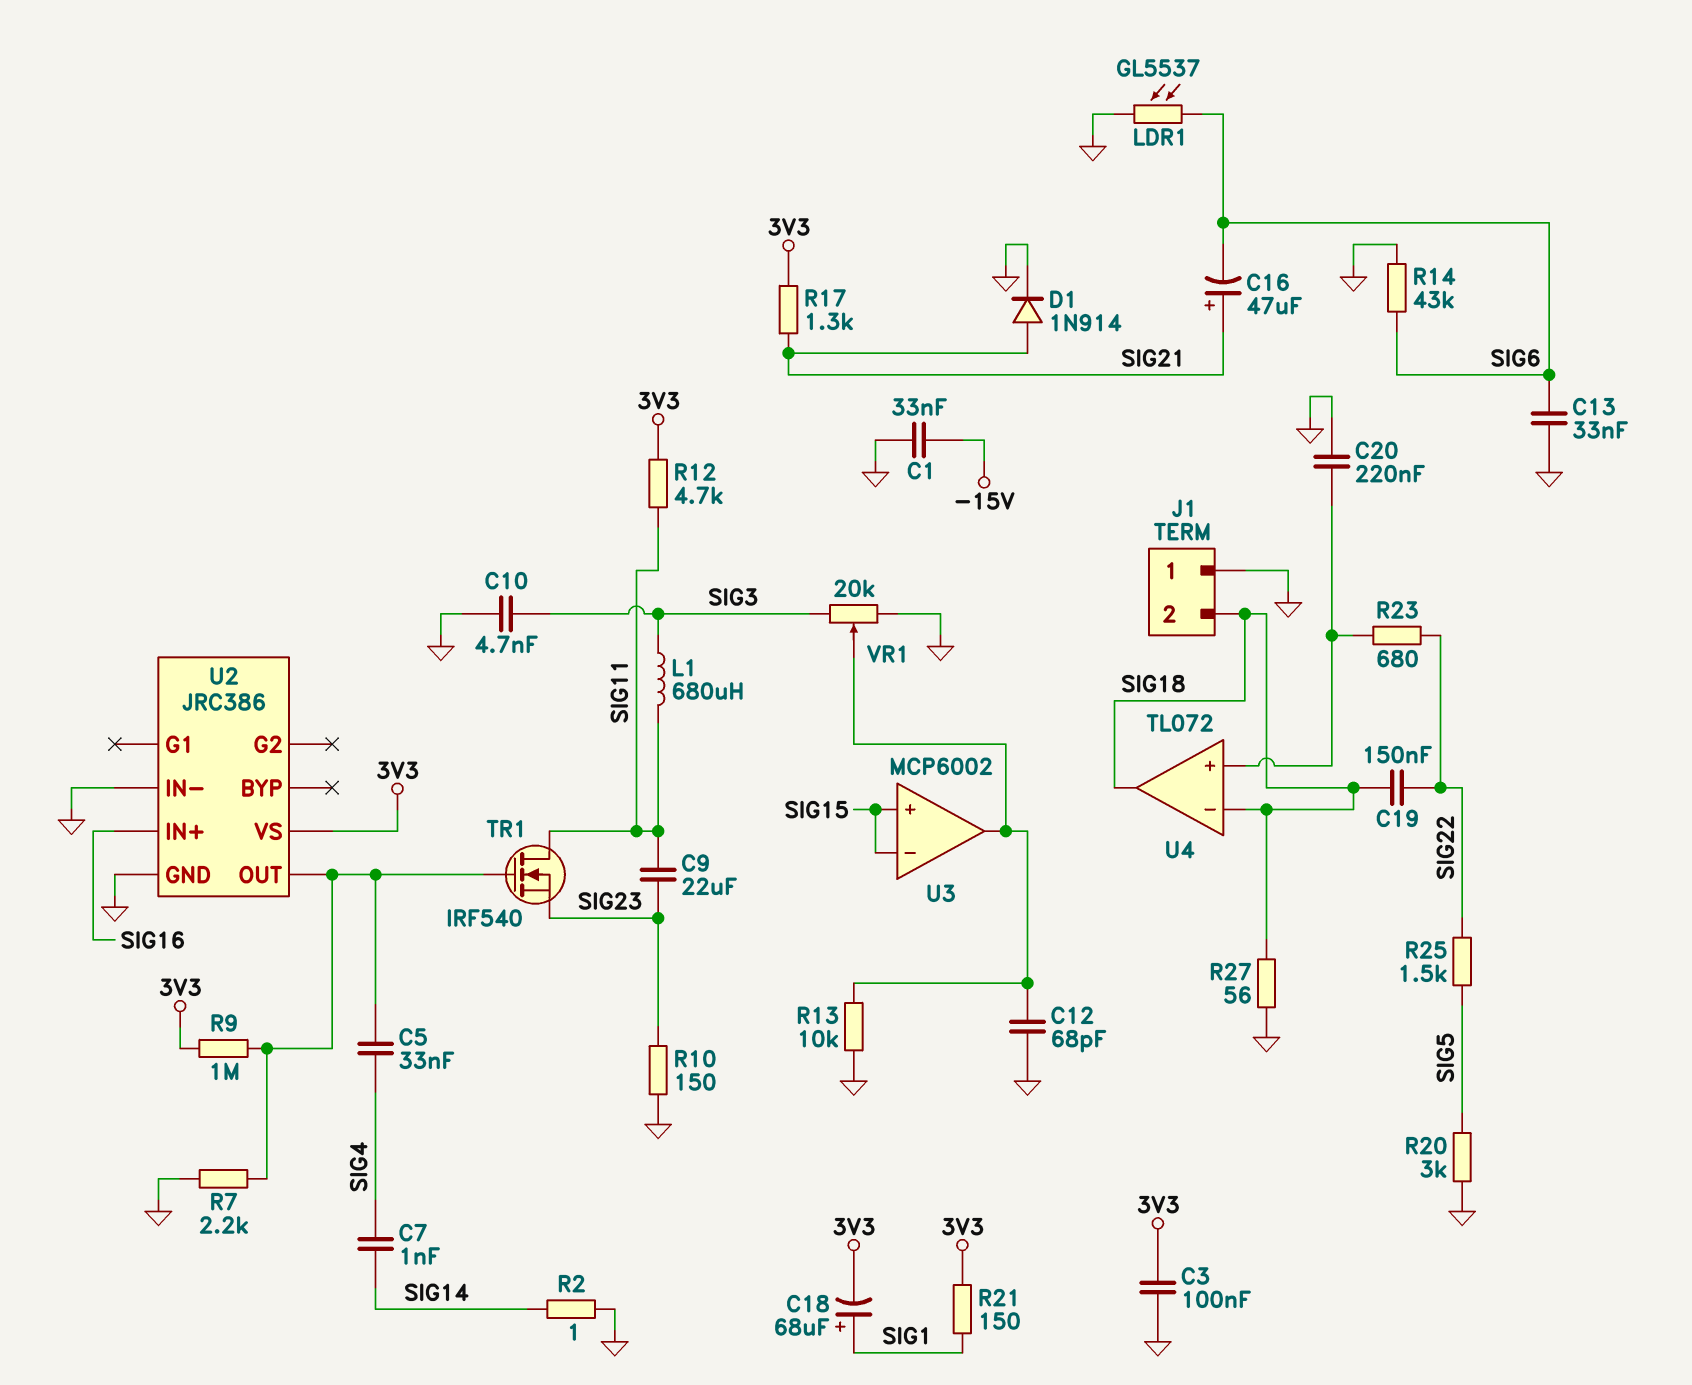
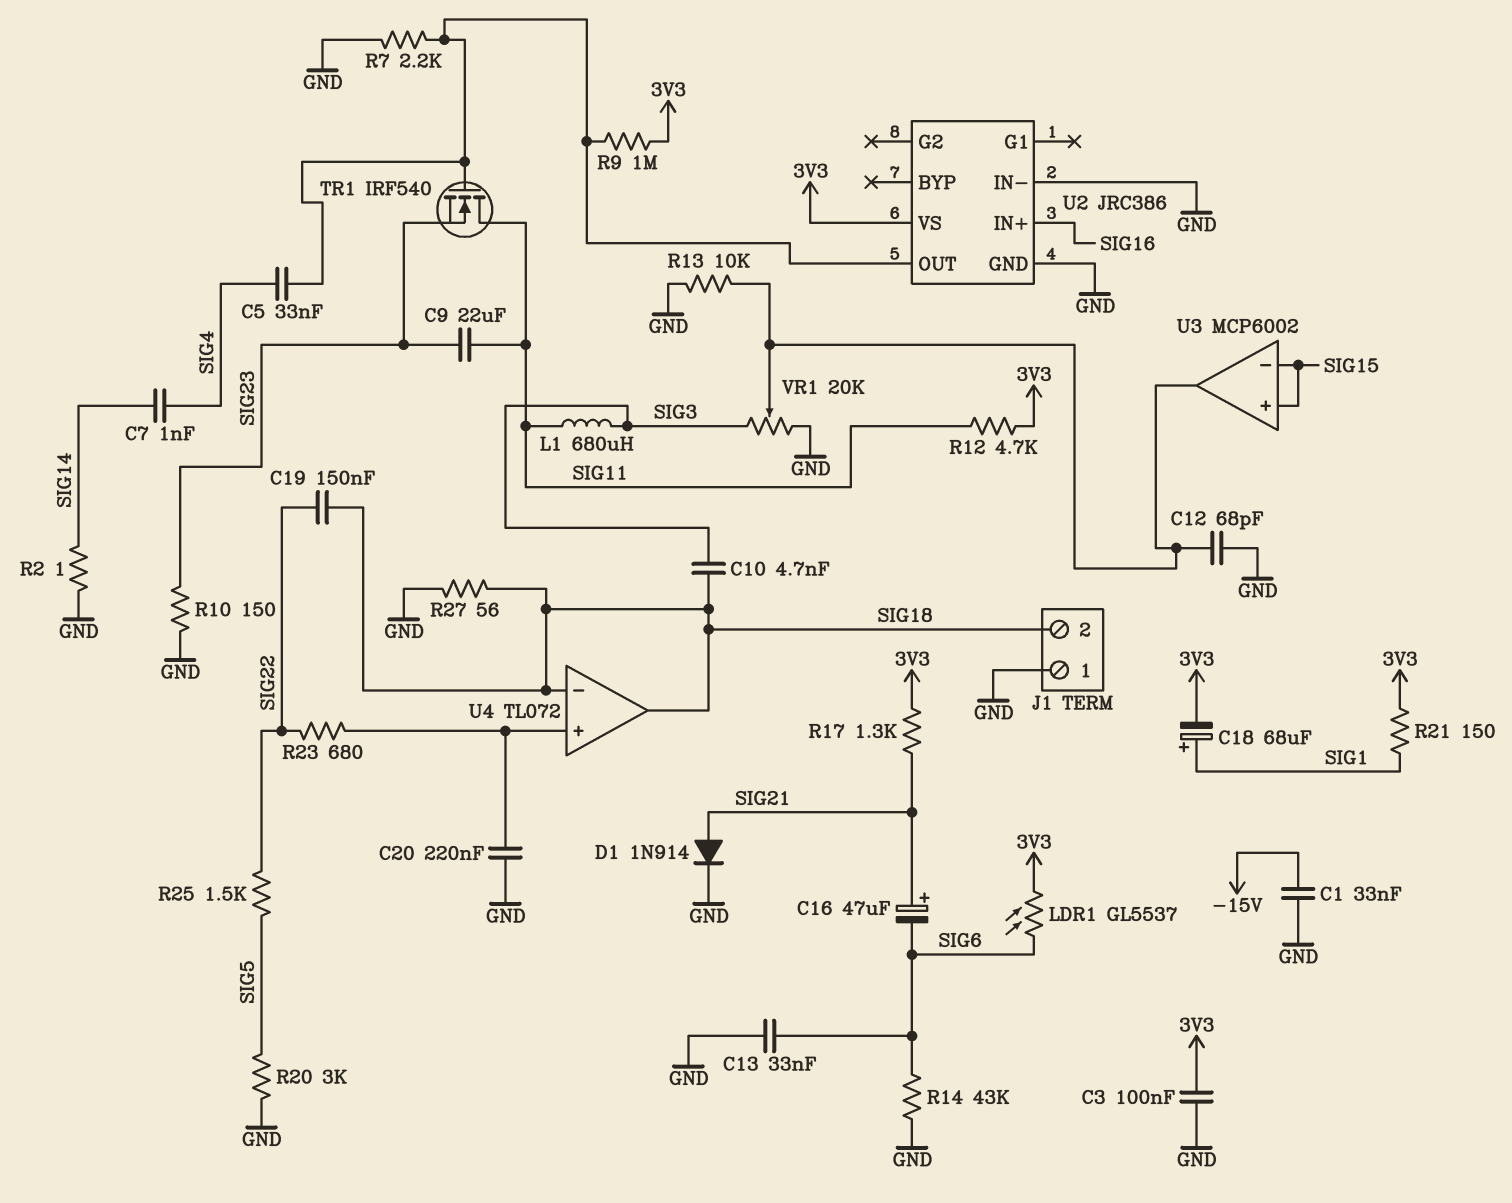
C10: 4.7nF (GND, SIG3) -> 4.7nF (SIG3, SIG18)
LDR1: GL5537 (GND, SIG6) -> GL5537 (3V3, SIG6)

